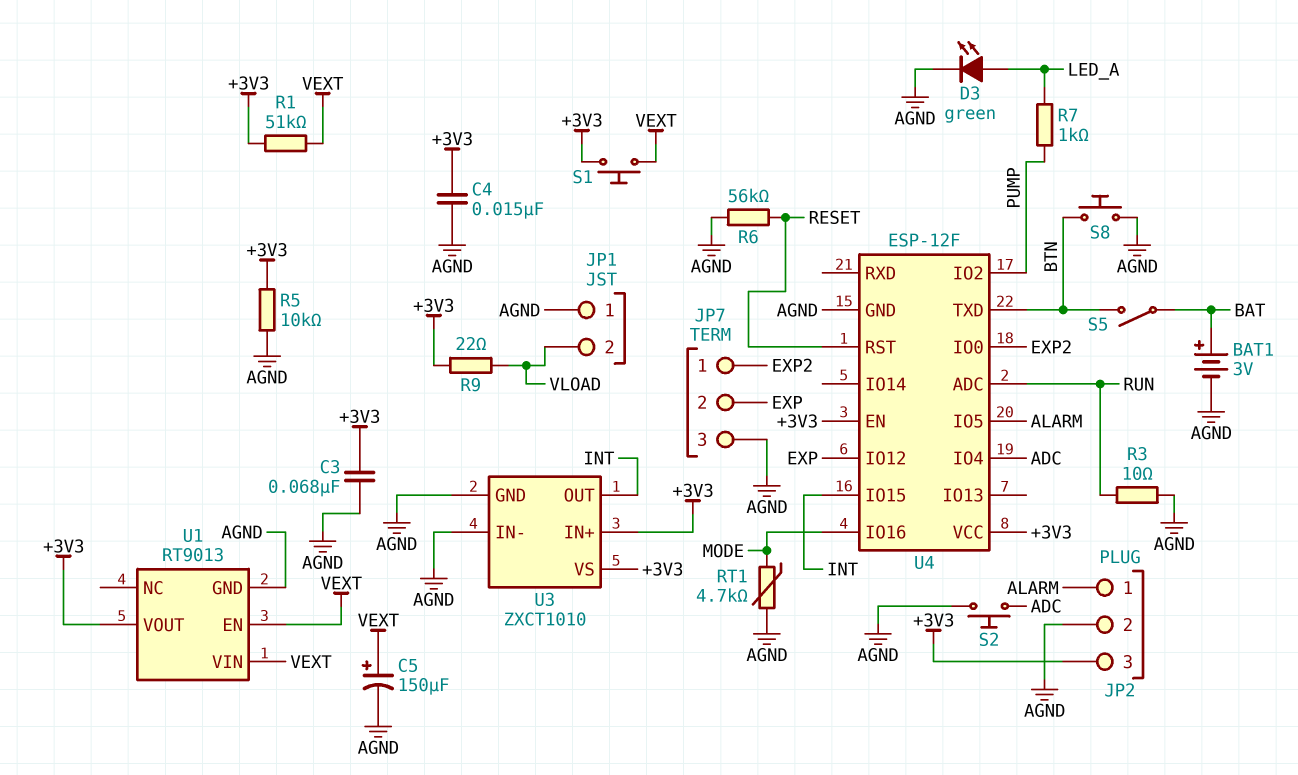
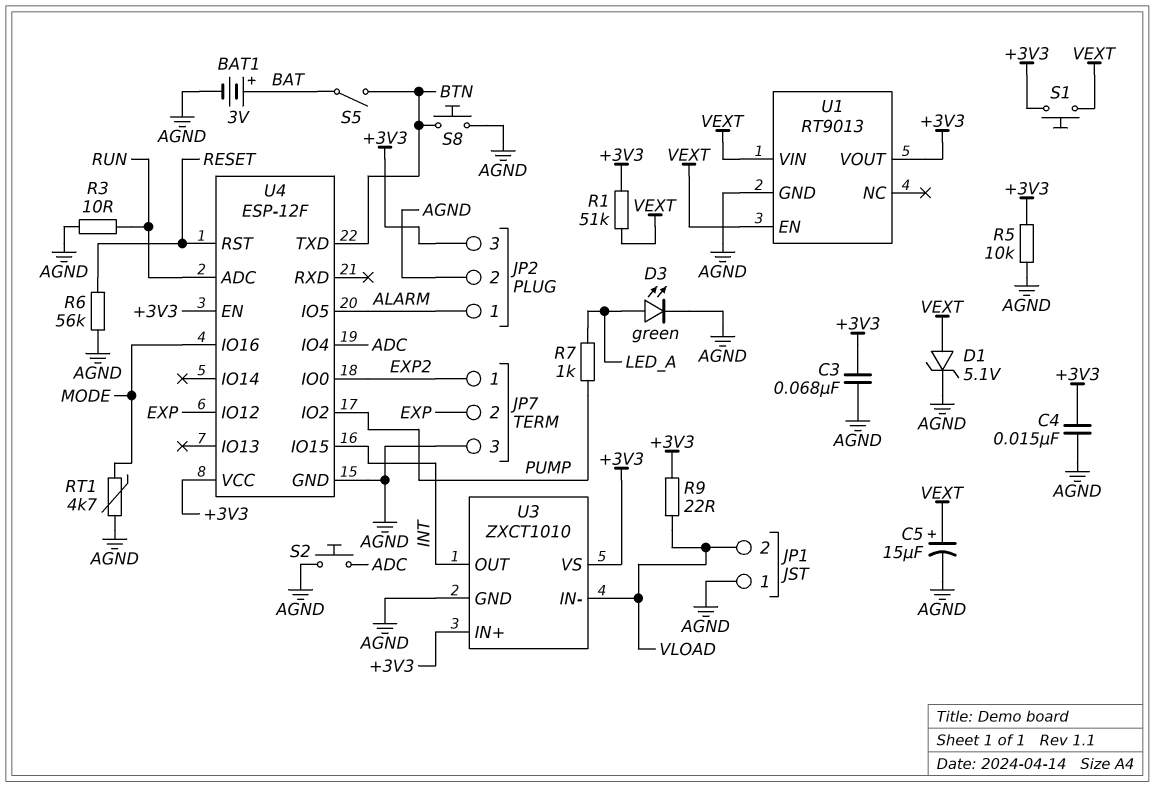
C5: 150uF (plus VEXT, minus AGND) -> 15uF (plus VEXT, minus AGND)
D1: none -> zener 5.1V (A VEXT, K AGND)
U3 pin IN-: AGND -> VLOAD

